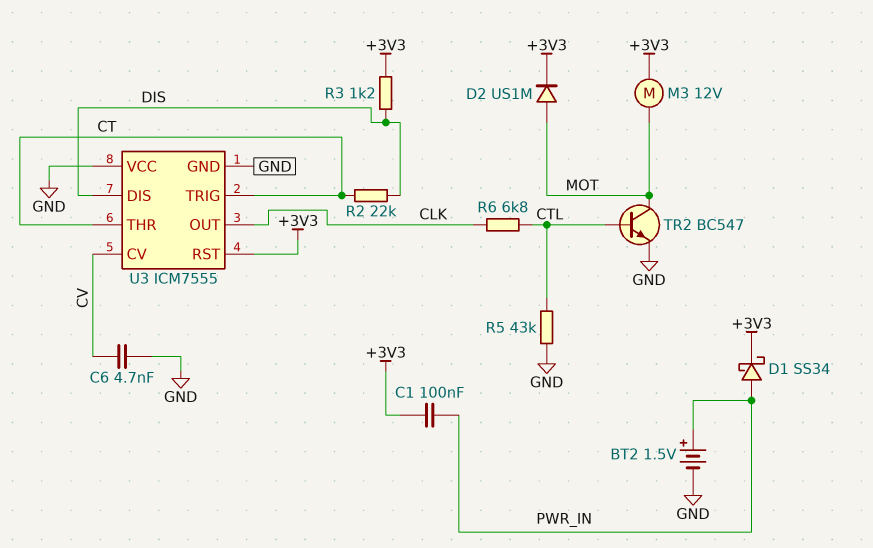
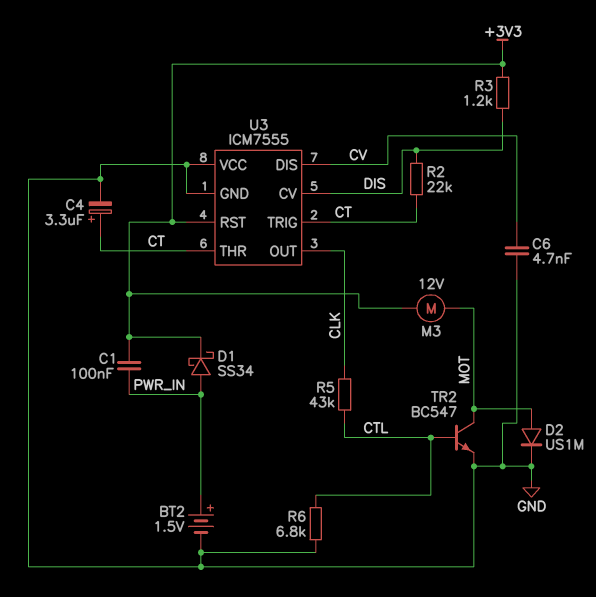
C4: none -> 3.3uF (plus CT, minus GND)
D2: diode US1M (A MOT, K +3V3) -> diode US1M (A MOT, K GND)
R5: 43k (CTL, GND) -> 43k (CLK, CTL)
R6: 6.8k (CLK, CTL) -> 6.8k (CTL, GND)
U3 pin CV: CV -> DIS
U3 pin DIS: DIS -> CV

